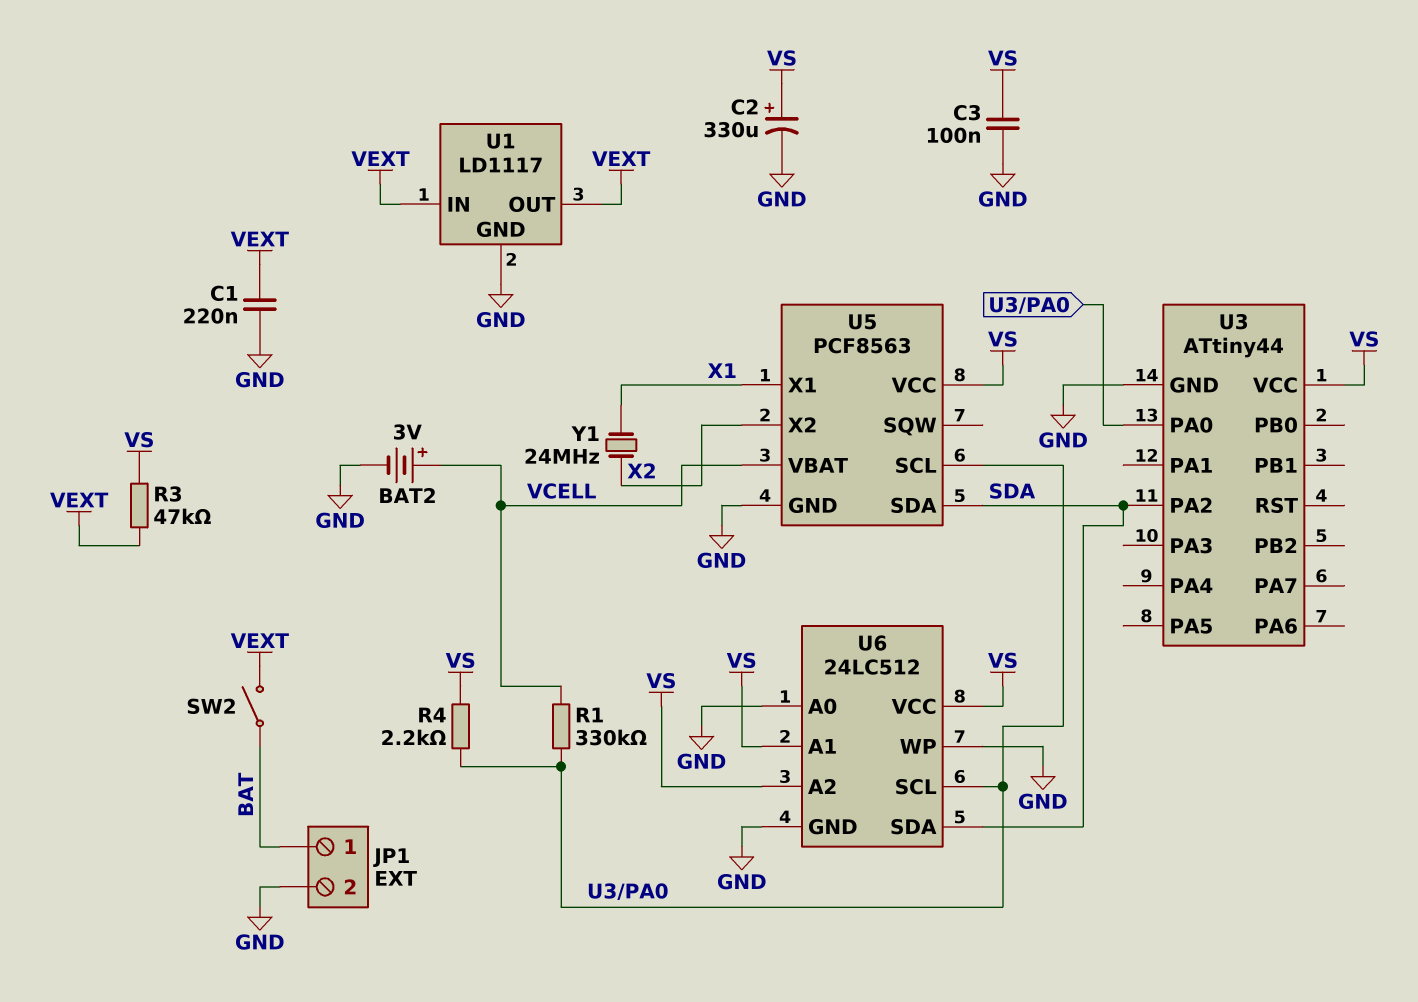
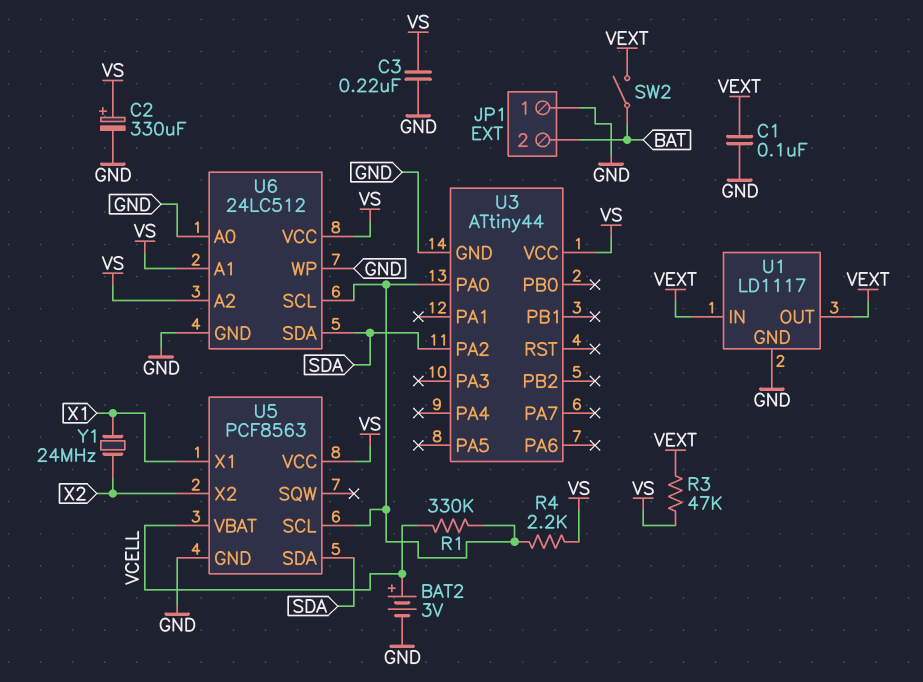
C1: 220nF (GND, VEXT) -> 100nF (GND, VEXT)
C3: 100nF (GND, VS) -> 220nF (GND, VS)
JP1 pin 1: BAT -> GND
JP1 pin 2: GND -> BAT

